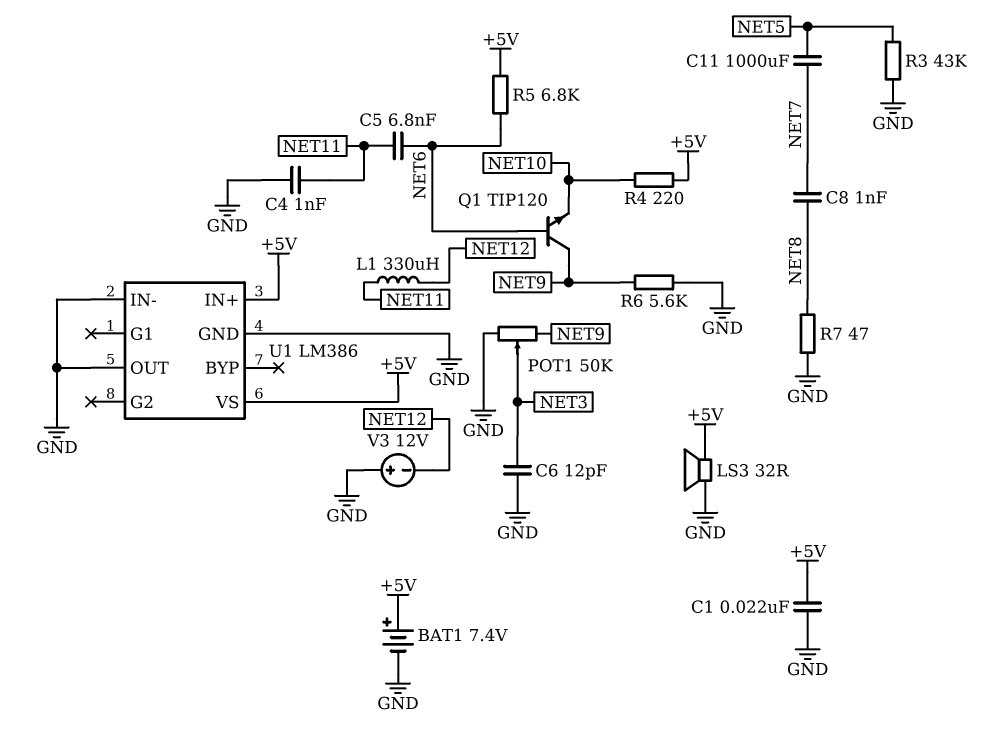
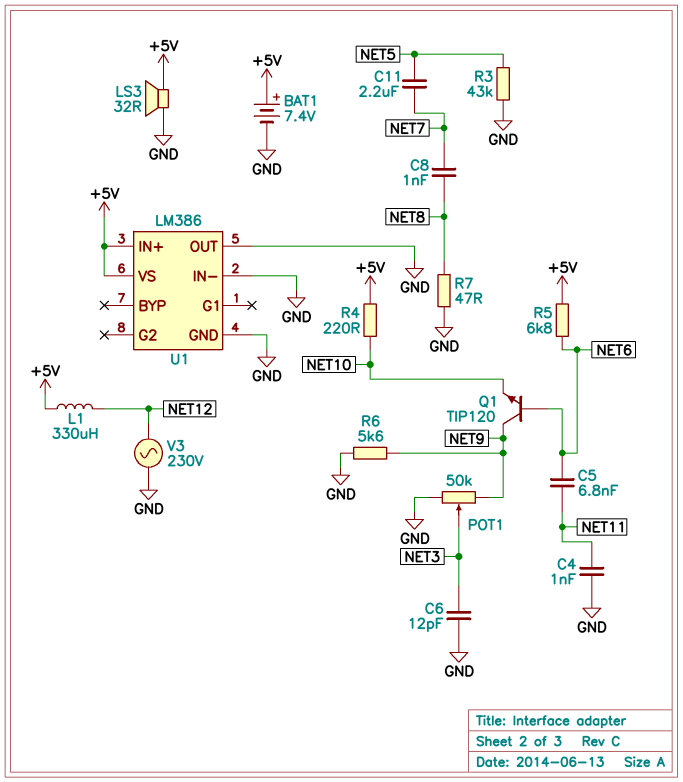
C1: 22nF (+5V, GND) -> none
C11: 1000uF (NET5, NET7) -> 2.2uF (NET5, NET7)
L1: 330uH (NET11, NET12) -> 330uH (+5V, NET12)
V3: 12V (plus GND, minus NET12) -> AC 230V (GND, NET12)

